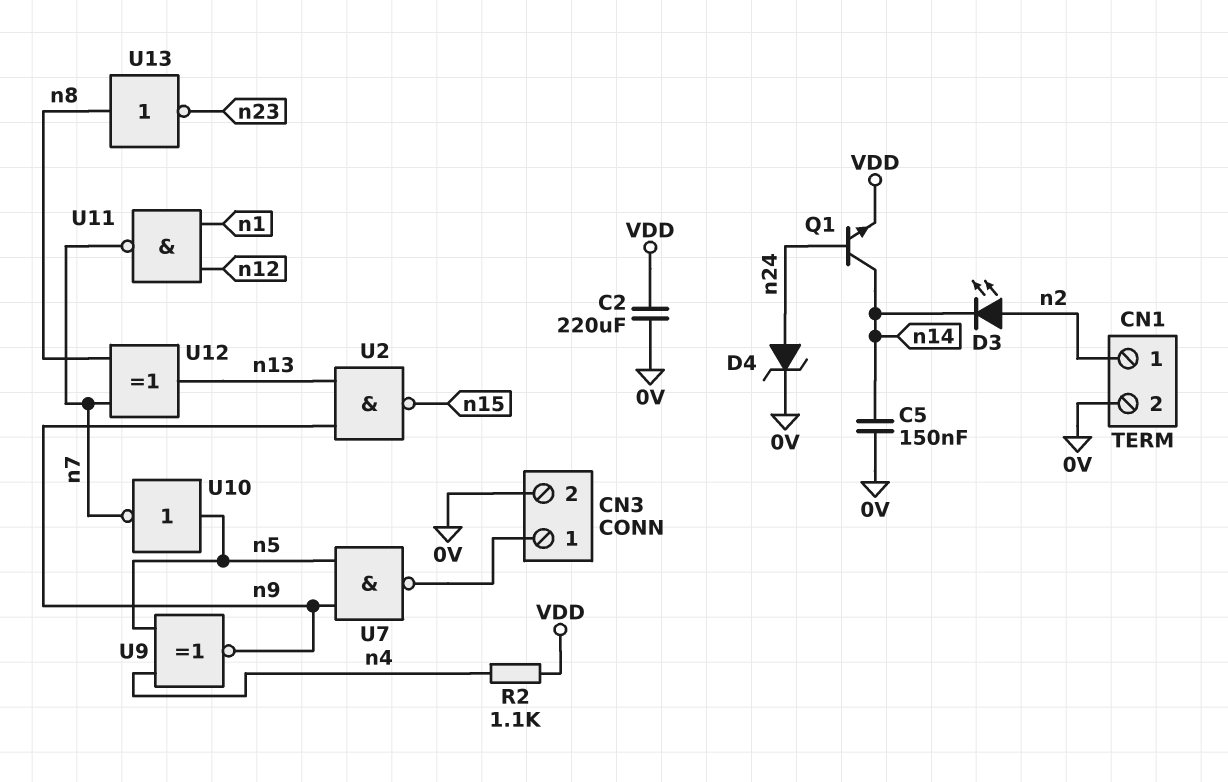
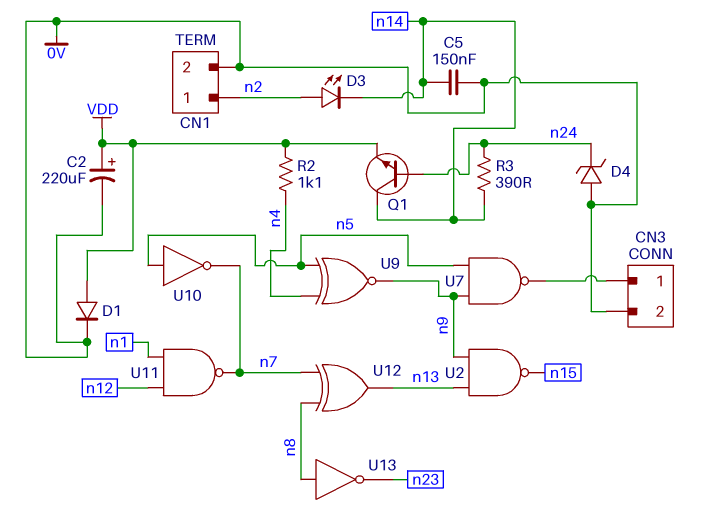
C2: 220uF (0V, VDD) -> 220uF (plus VDD, minus 0V)
D1: none -> diode (A VDD, K 0V)
D4: zener (A n24, K 0V) -> zener (A 0V, K n24)
R3: none -> 390 (n14, n24)

